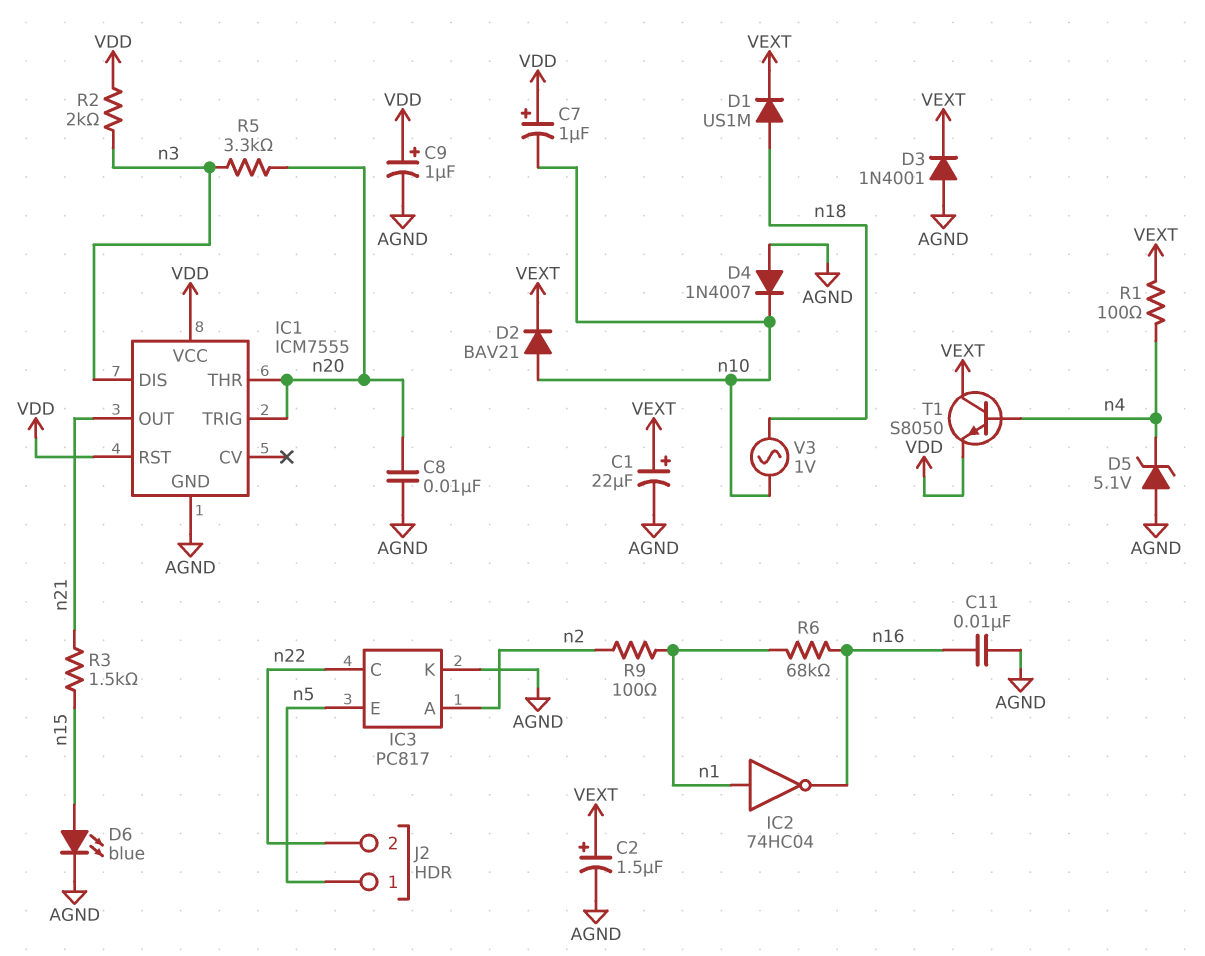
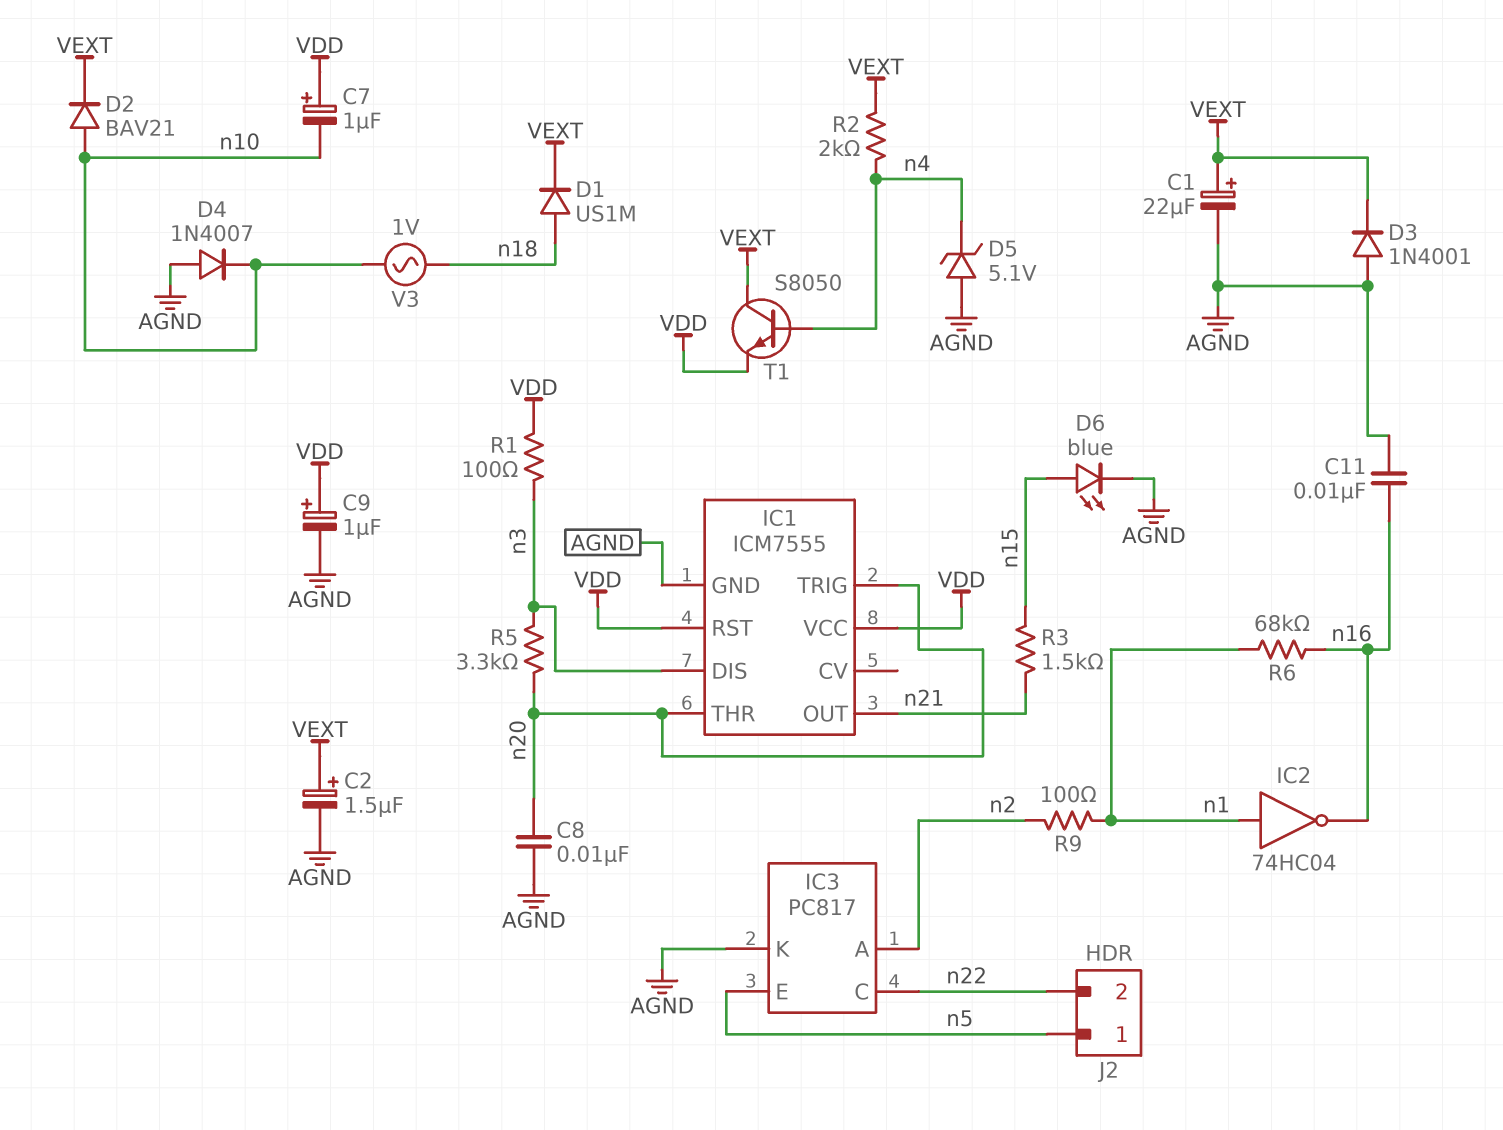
R1: 100 (VEXT, n4) -> 100 (VDD, n3)
R2: 2k (VDD, n3) -> 2k (VEXT, n4)

